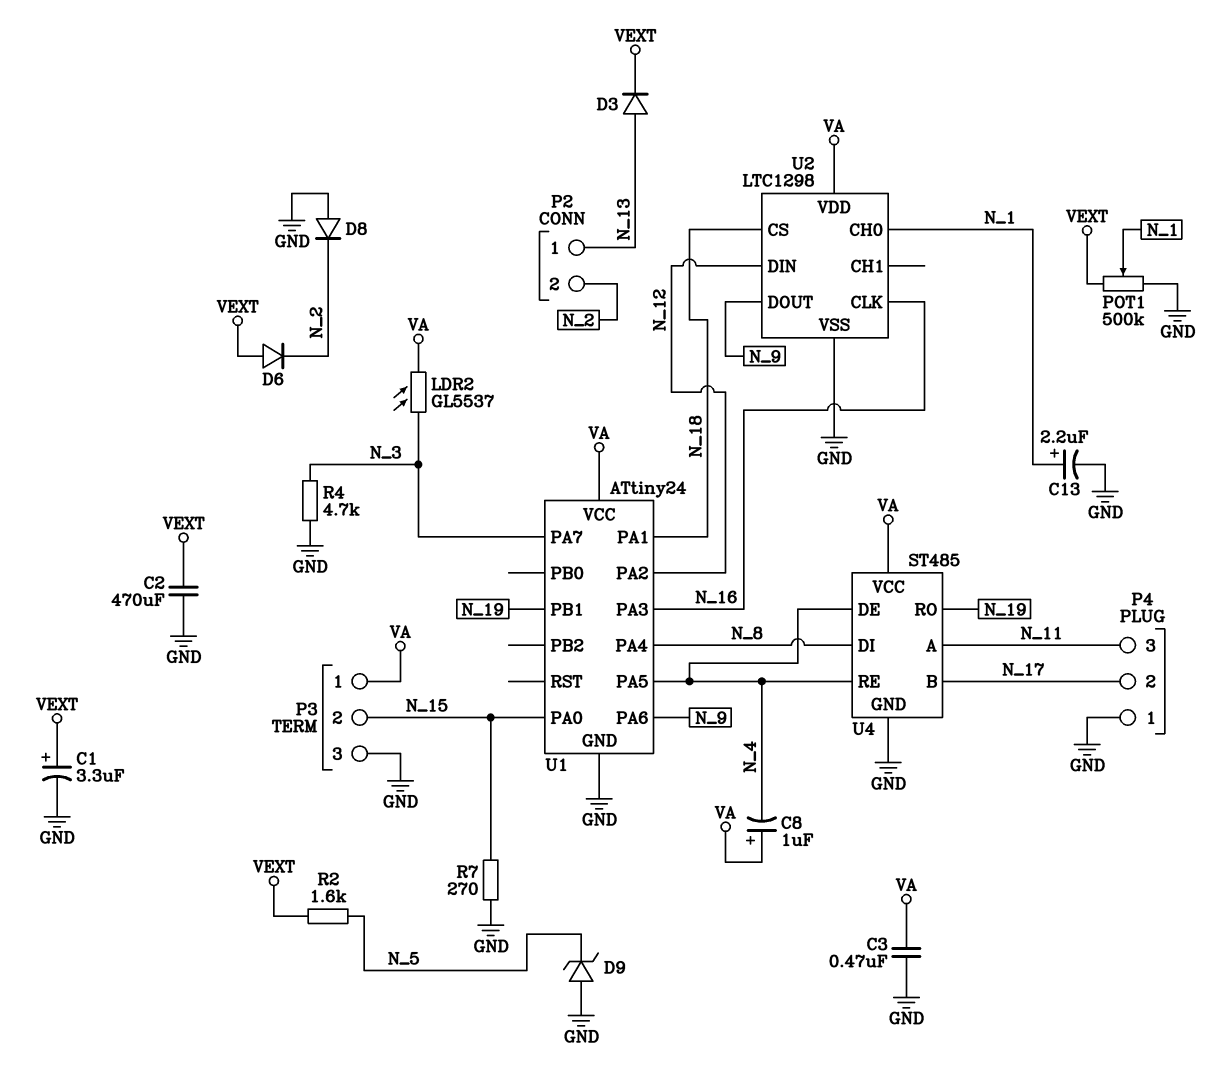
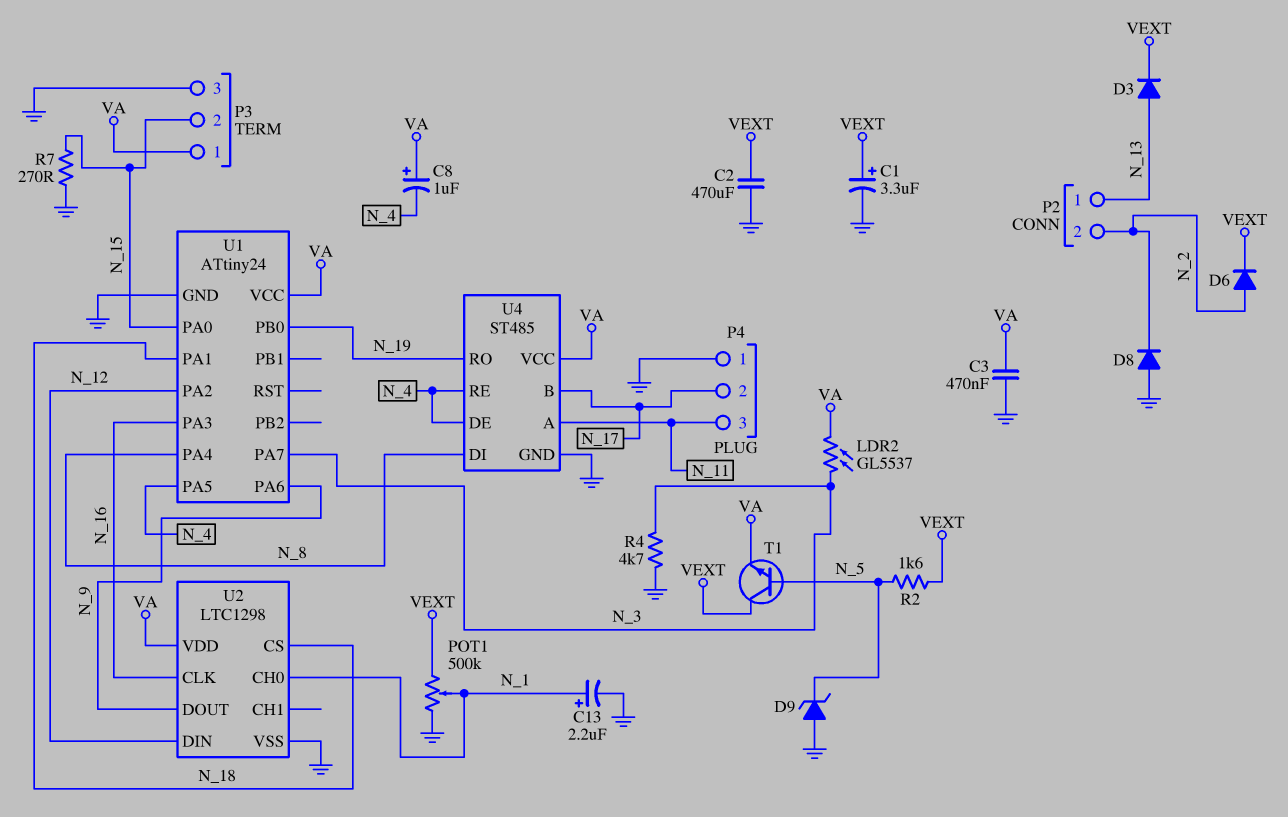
D6: diode (A VEXT, K N_2) -> diode (A N_2, K VEXT)
T1: none -> NPN (B N_5, C VEXT, E VA)
U1 pin PB0: none -> N_19
U1 pin PB1: N_19 -> none

